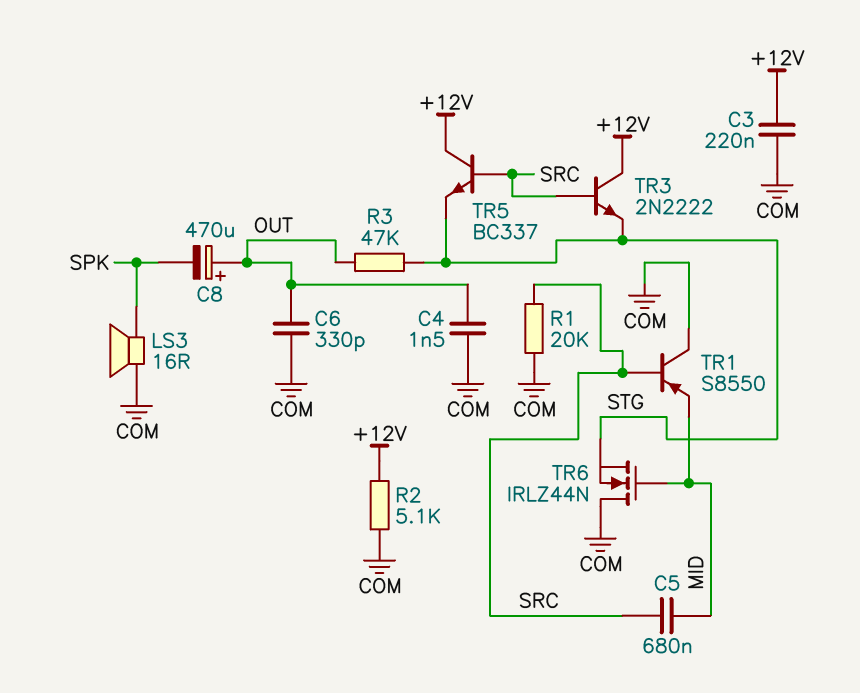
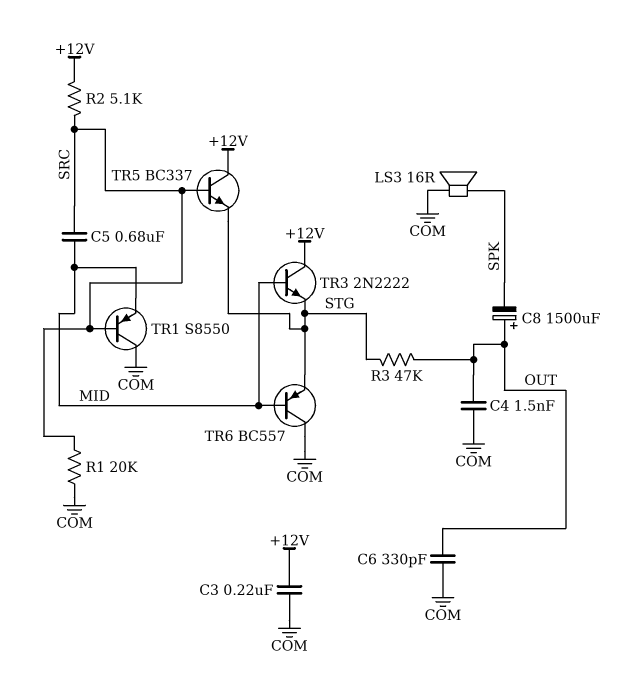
C8: 470uF (plus OUT, minus SPK) -> 1500uF (plus OUT, minus SPK)
R2: 5.1k (+12V, COM) -> 5.1k (+12V, SRC)
TR3: NPN 2N2222 (B SRC, C +12V, E STG) -> NPN 2N2222 (B MID, C +12V, E STG)
TR6: NMOS IRLZ44N (G MID, D COM, S STG) -> PNP BC557 (B MID, C COM, E STG)

